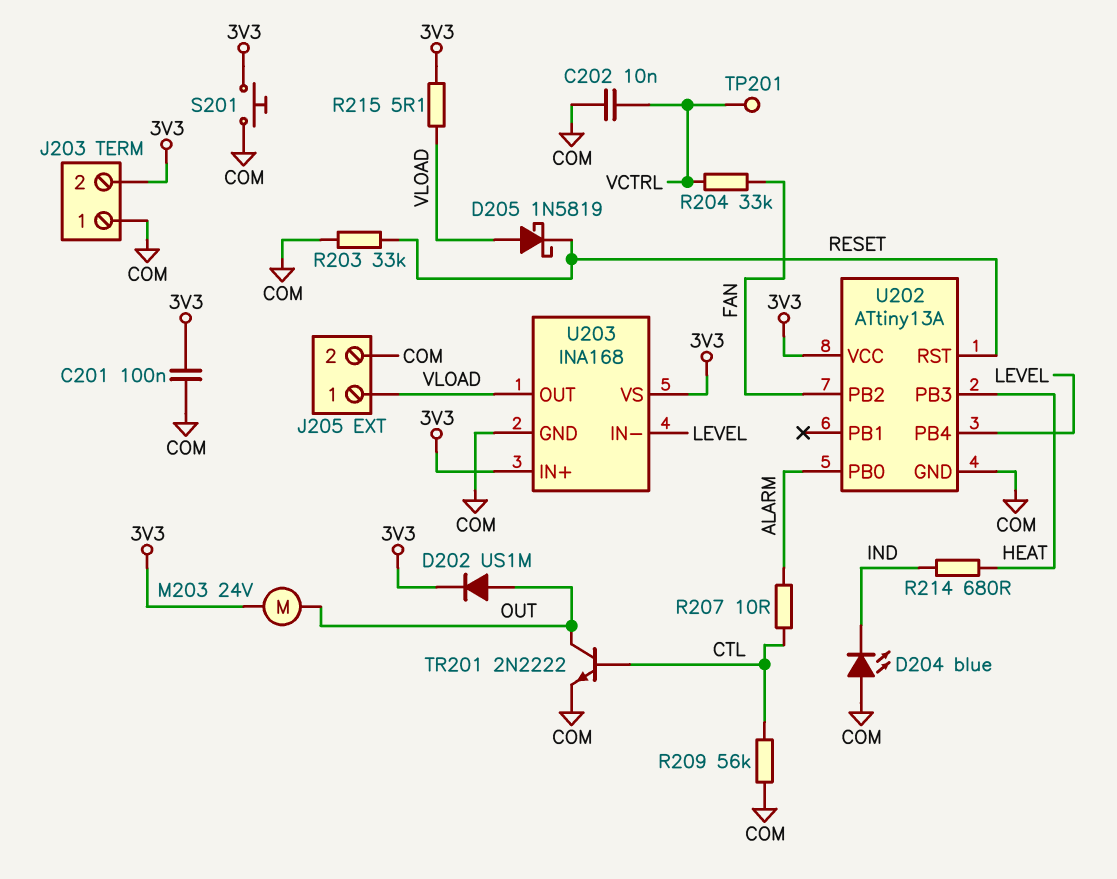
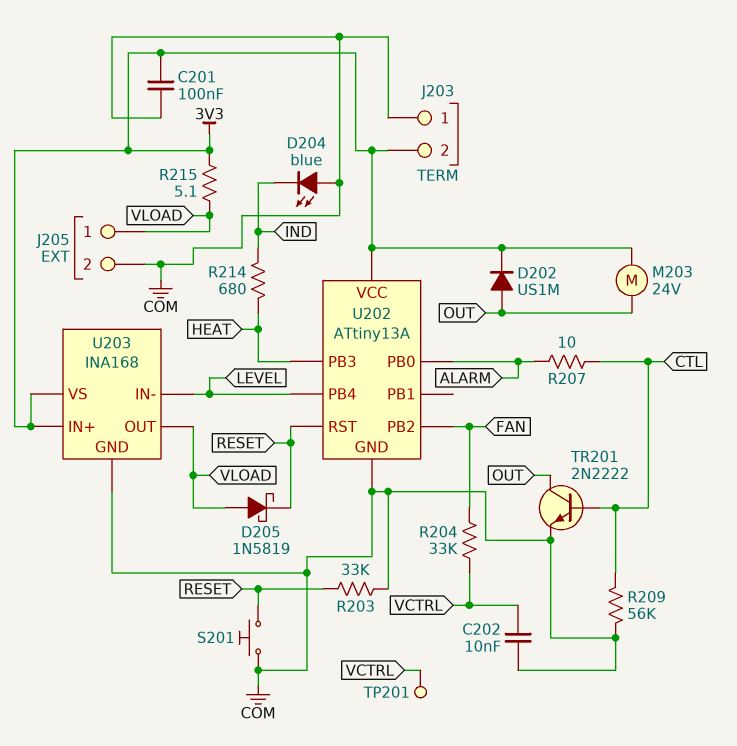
S201: button (3V3, COM) -> button (COM, RESET)

